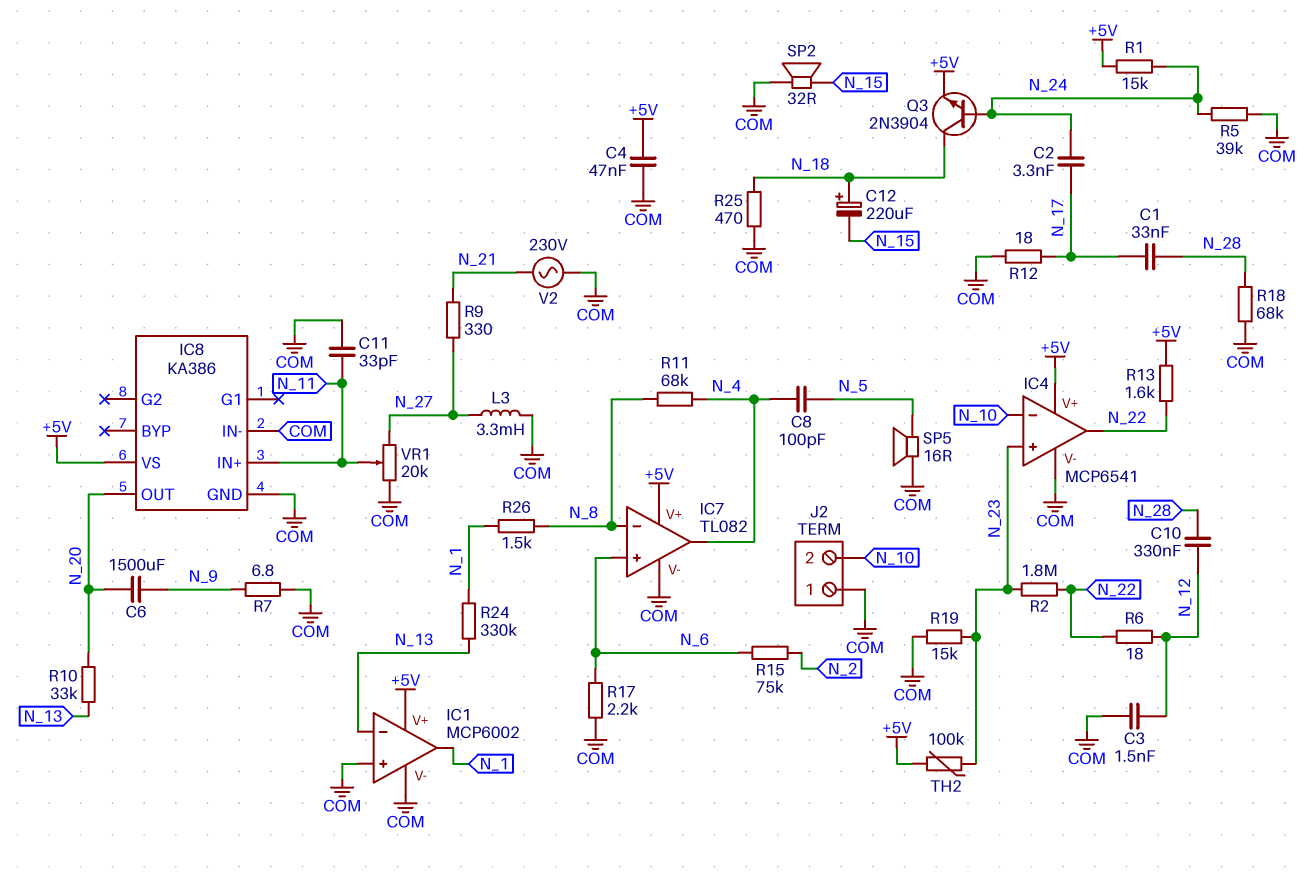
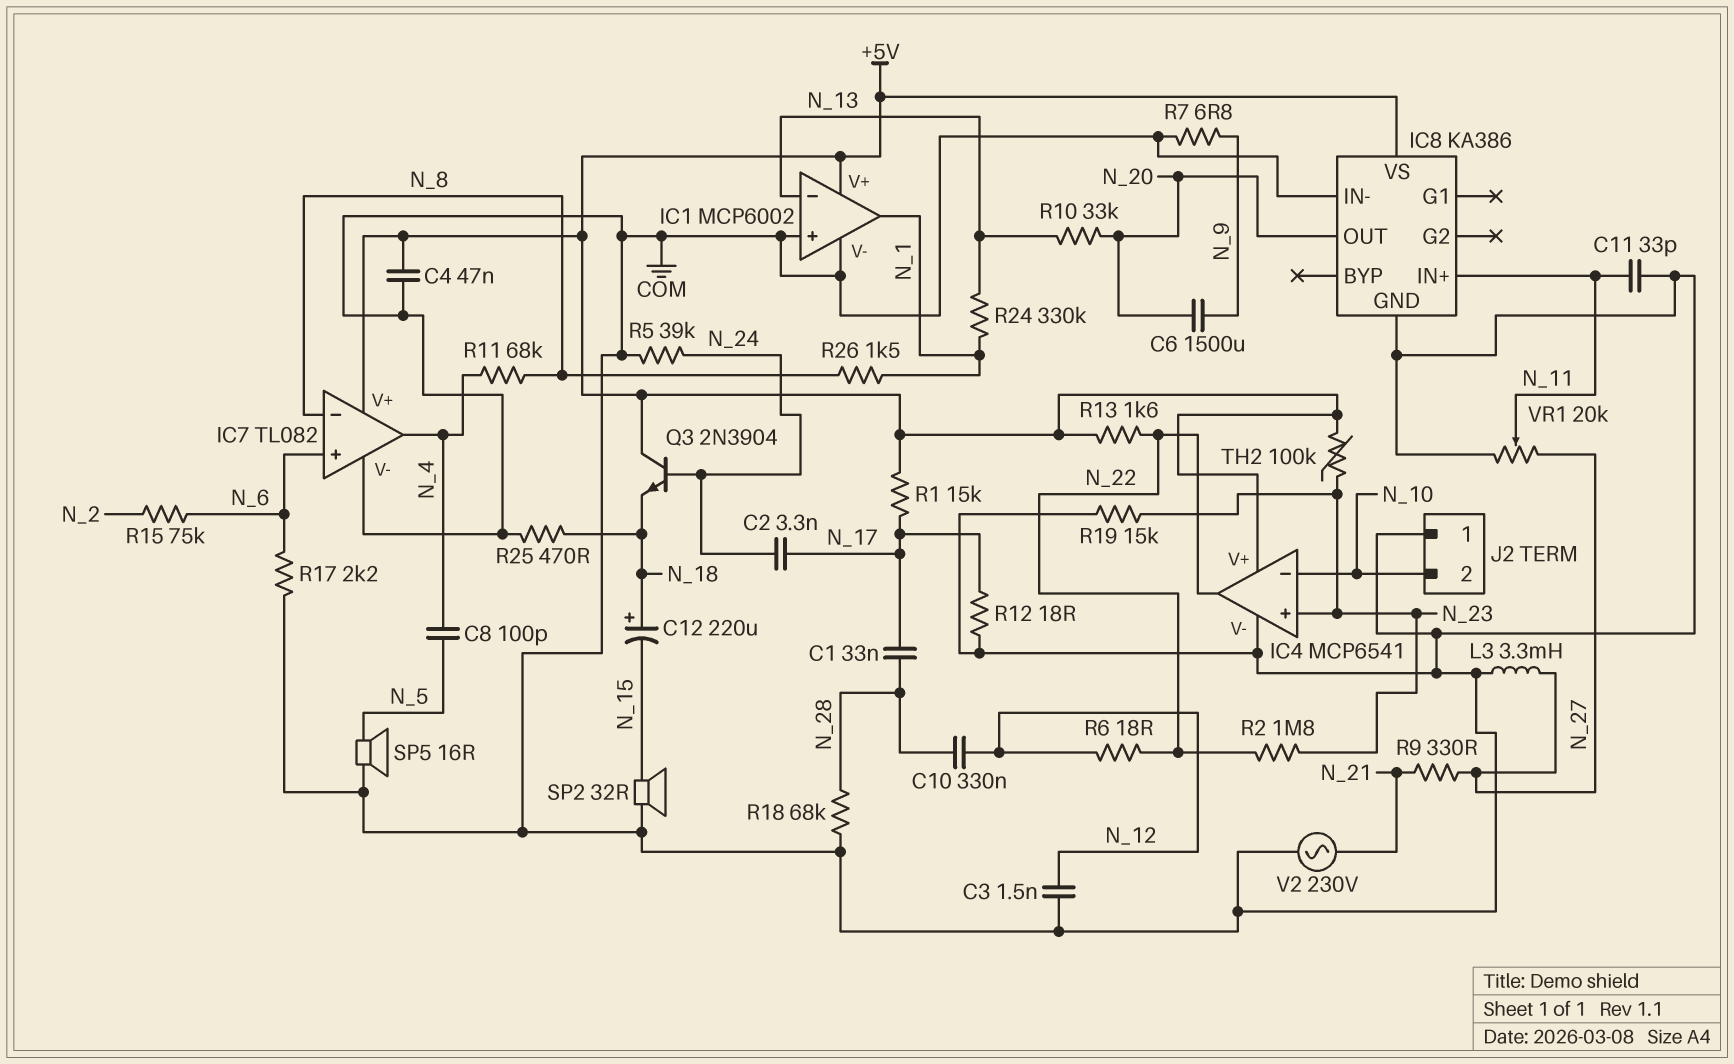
Q3: NPN 2N3904 (B N_24, C N_18, E +5V) -> NPN 2N3904 (B N_24, C +5V, E N_18)
R1: 15k (+5V, N_24) -> 15k (+5V, N_17)

